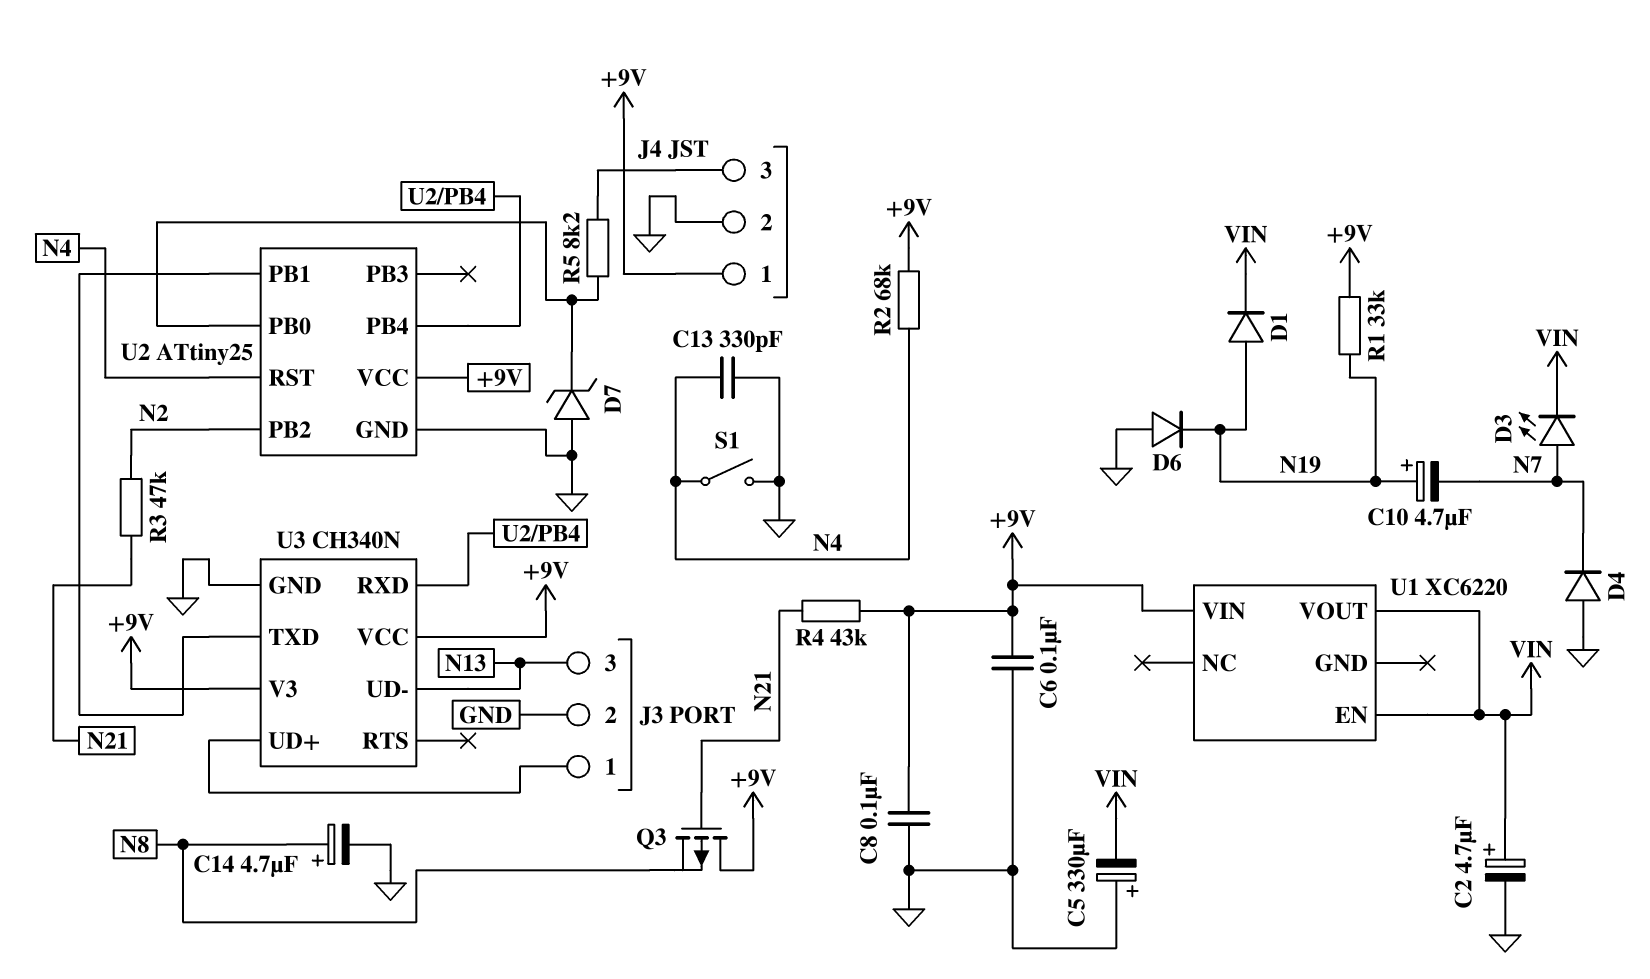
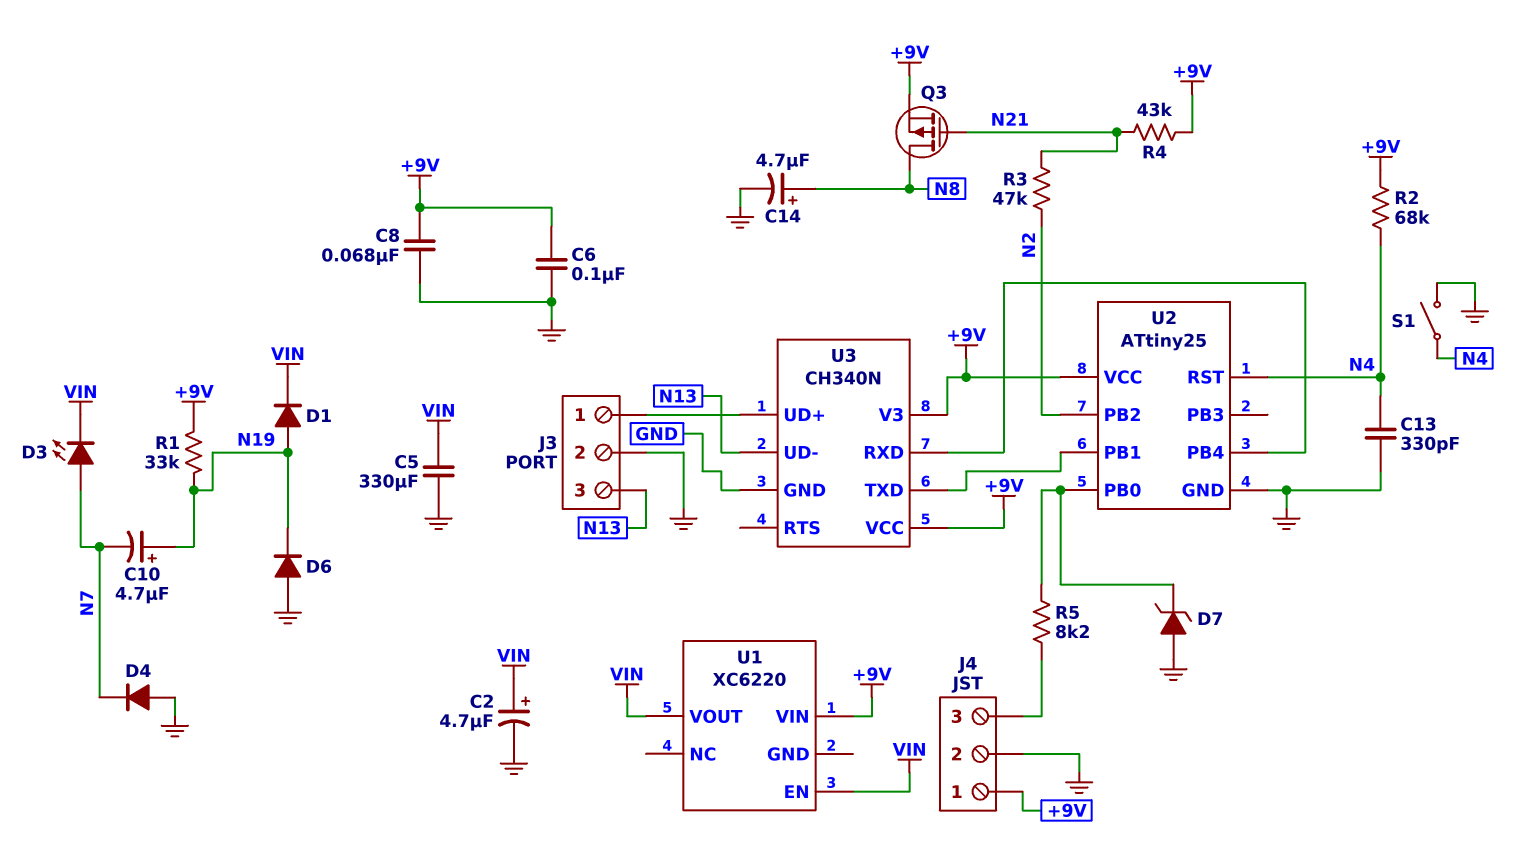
C5: 330uF (plus GND, minus VIN) -> 330uF (GND, VIN)
C8: 100nF (+9V, GND) -> 68nF (+9V, GND)
Q3: PMOS (G N21, D +9V, S N8) -> PMOS (G N21, D N8, S +9V)

